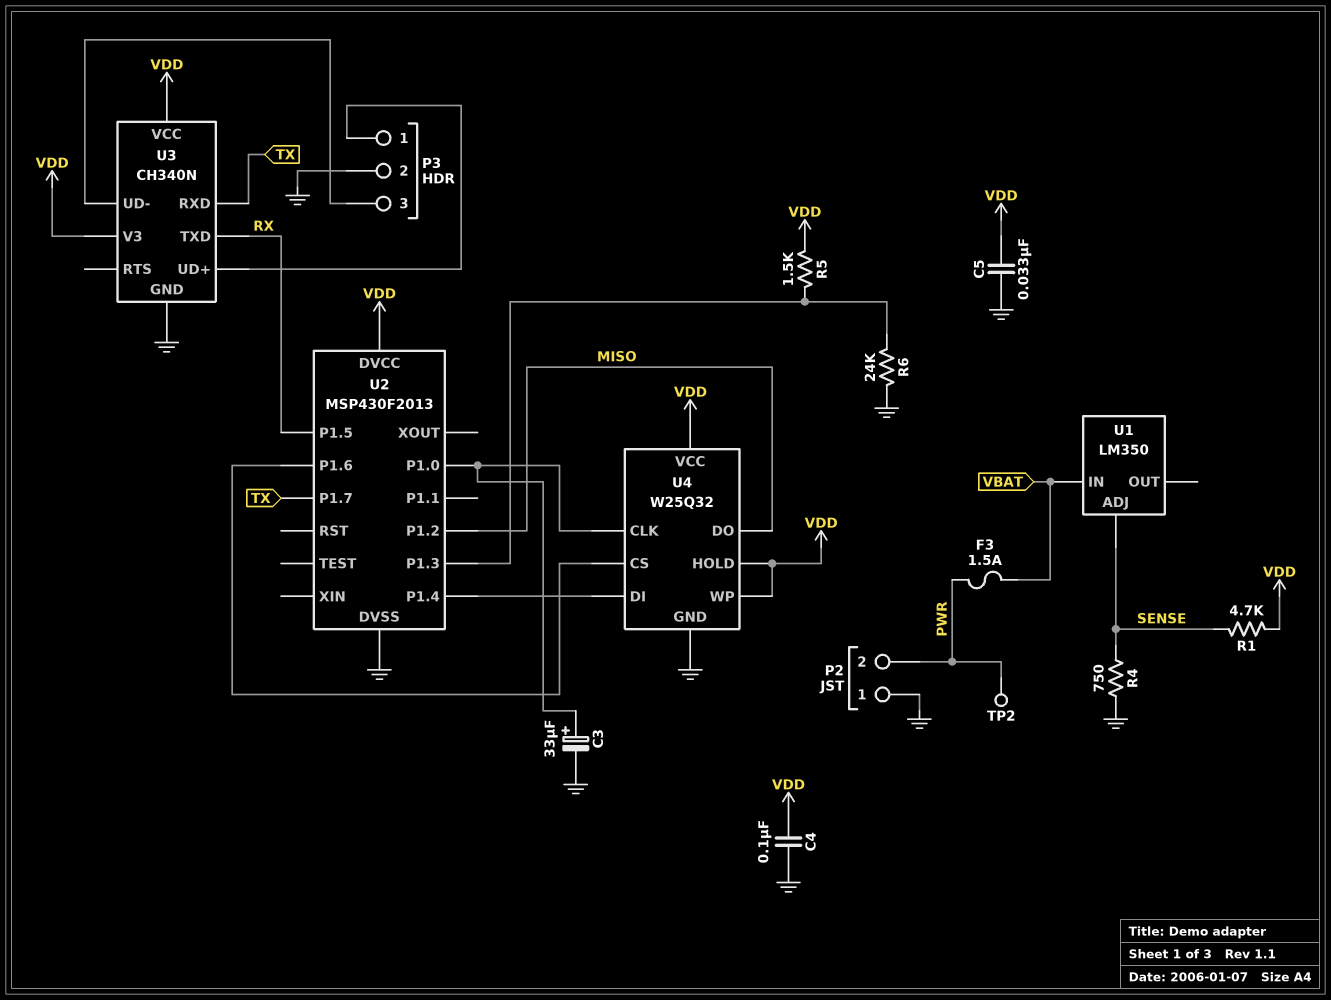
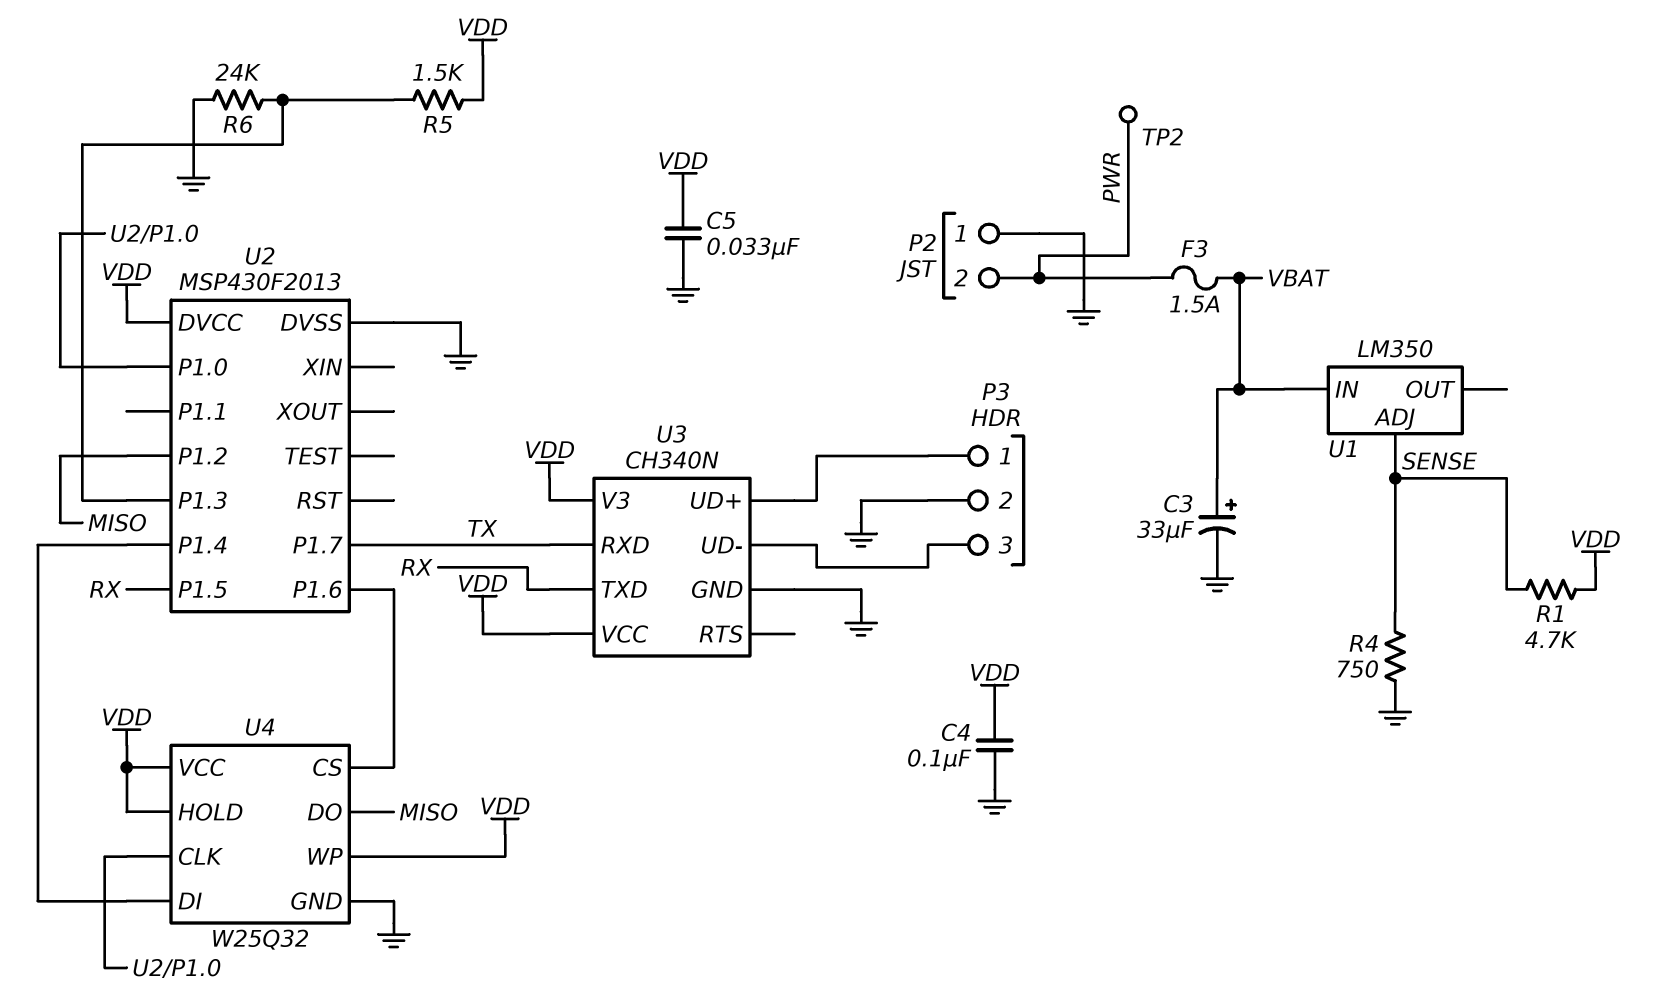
C3: 33uF (plus U2/P1.0, minus GND) -> 33uF (plus VBAT, minus GND)

